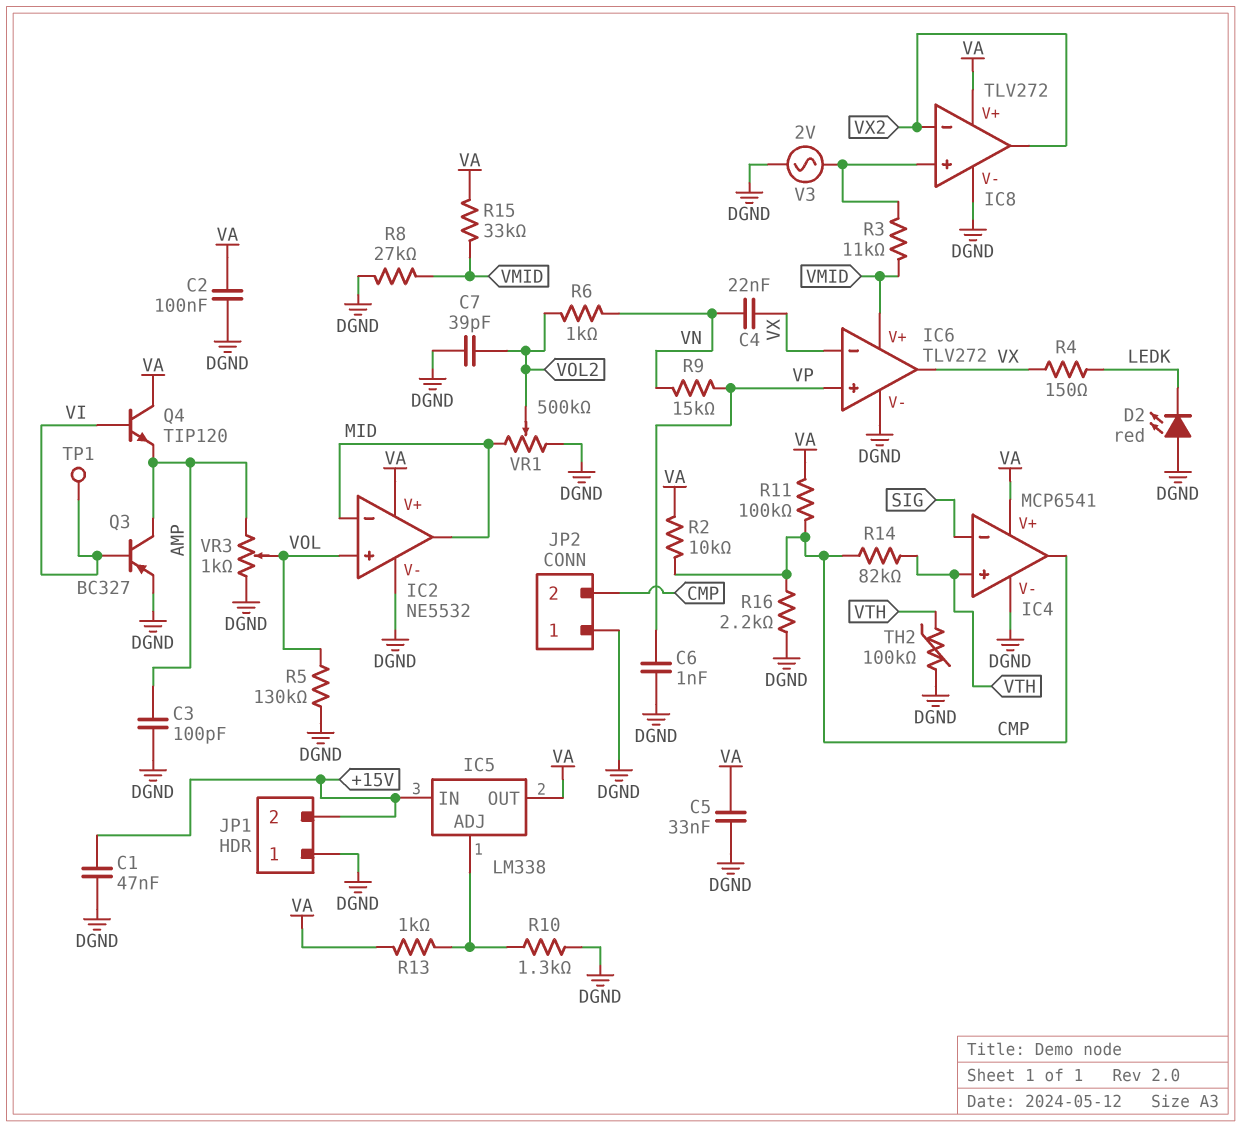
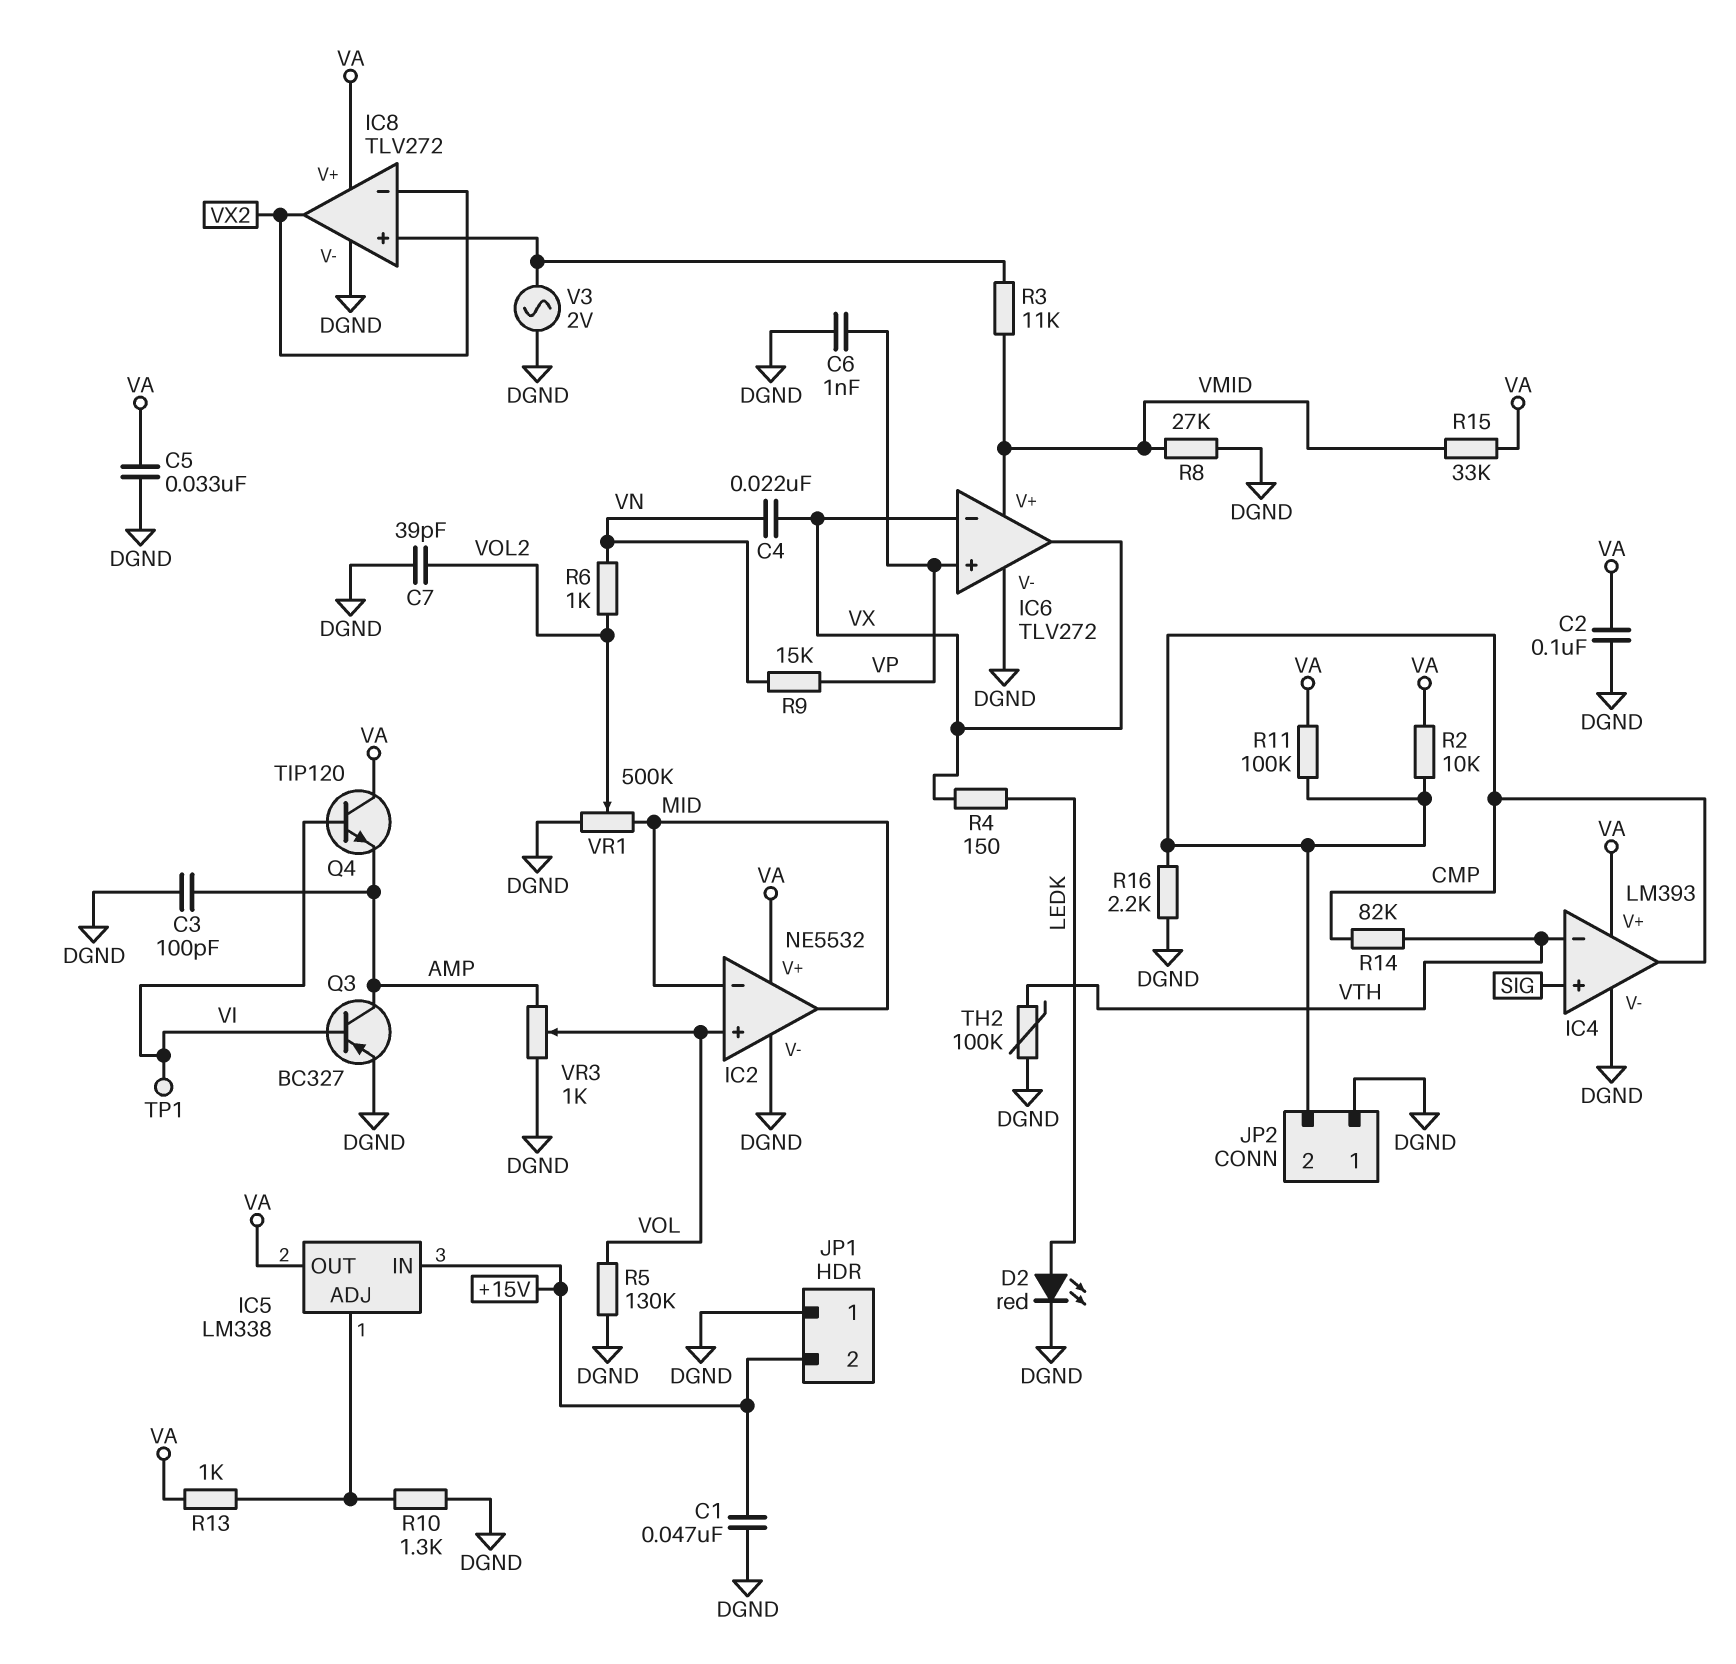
D2: LED red (A DGND, K LEDK) -> LED red (A LEDK, K DGND)
IC4: MCP6541 -> LM393
IC4 pin in+: VTH -> SIG
IC4 pin in-: SIG -> VTH

